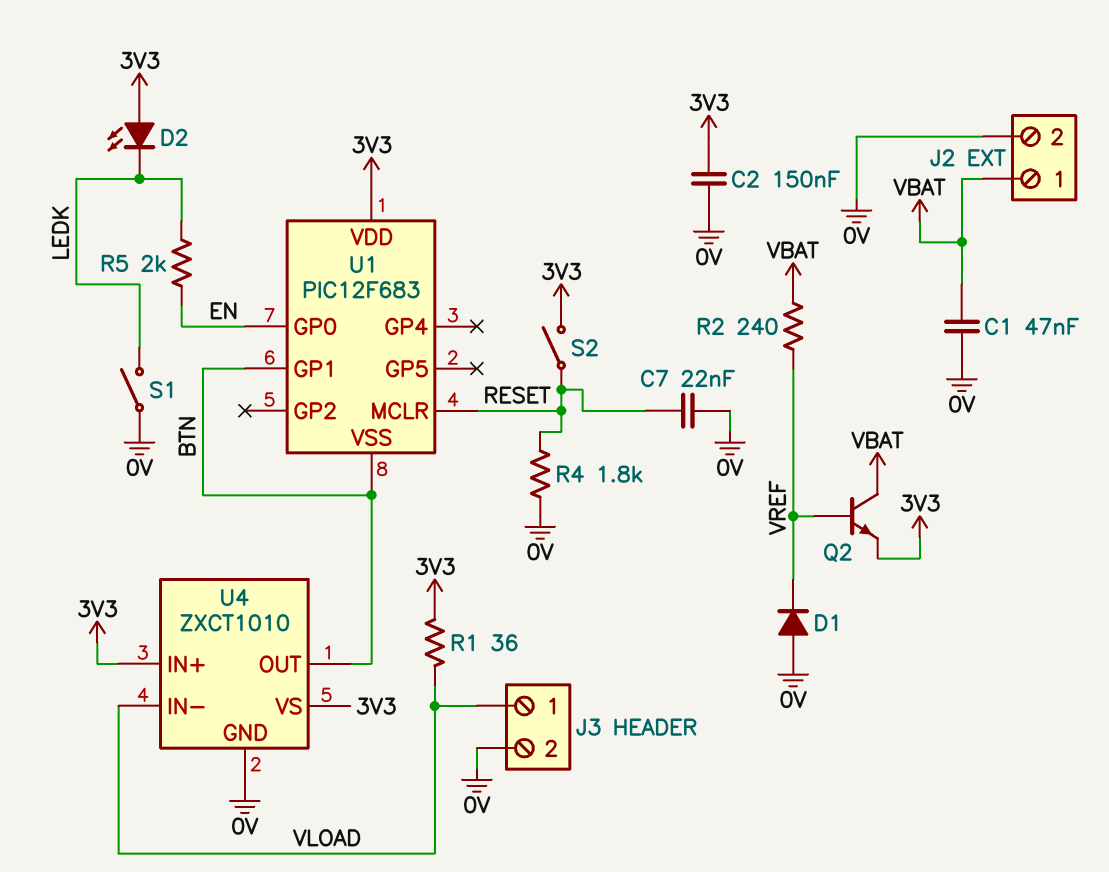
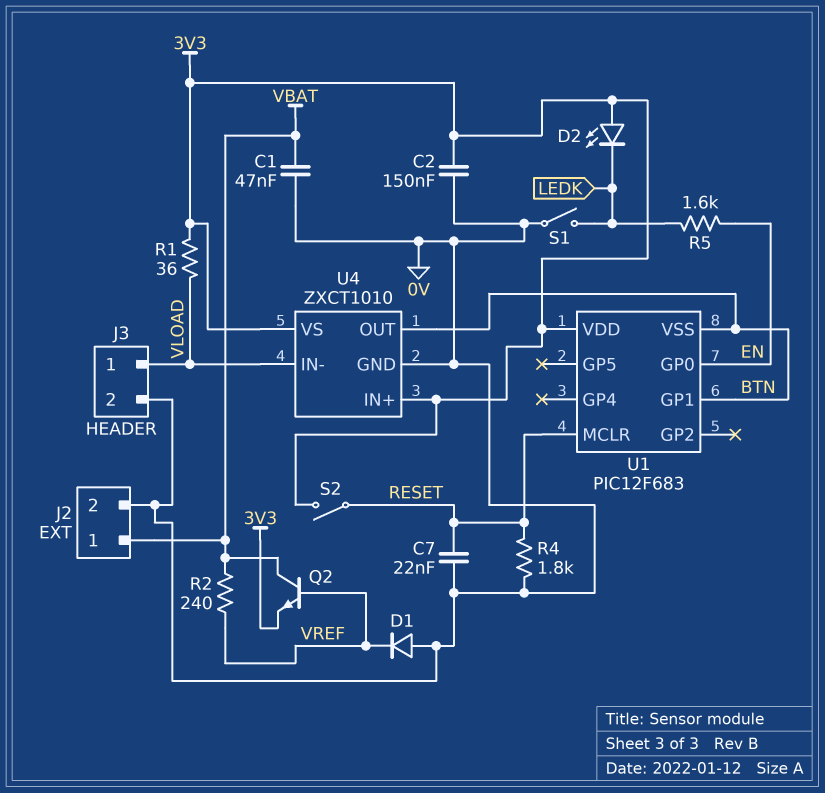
R5: 2k (EN, LEDK) -> 1.6k (EN, LEDK)

